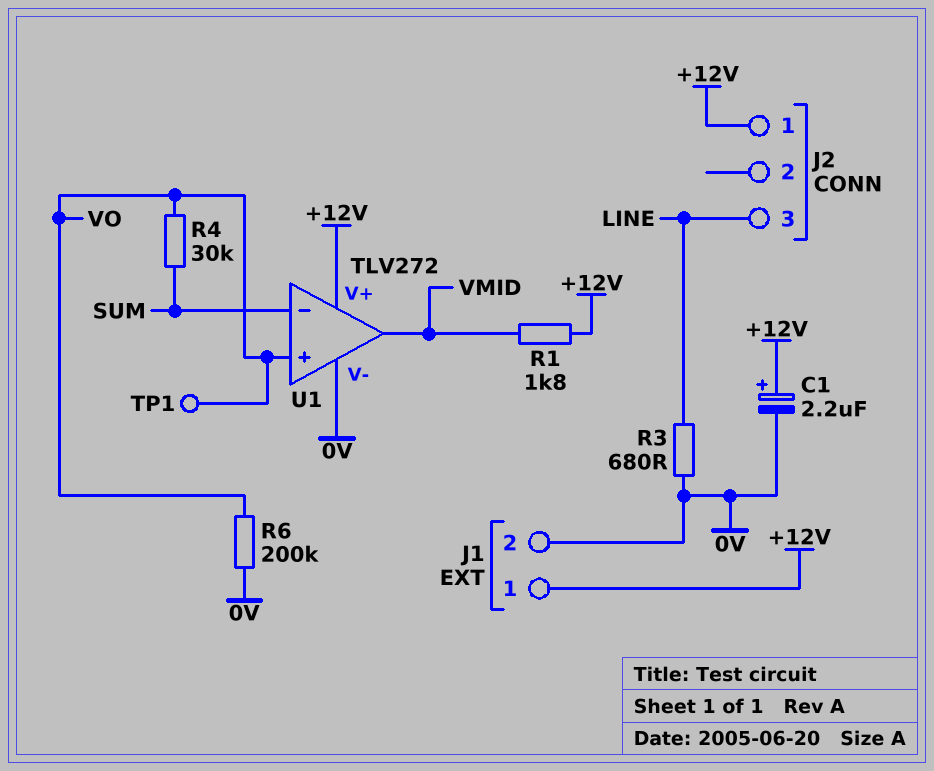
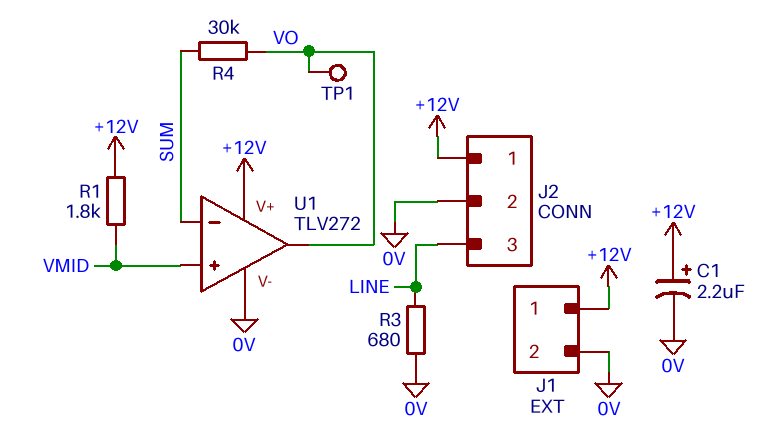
J2 pin 2: none -> 0V
R6: 200k (0V, VO) -> none
U1 pin in+: VO -> VMID
U1 pin out: VMID -> VO

